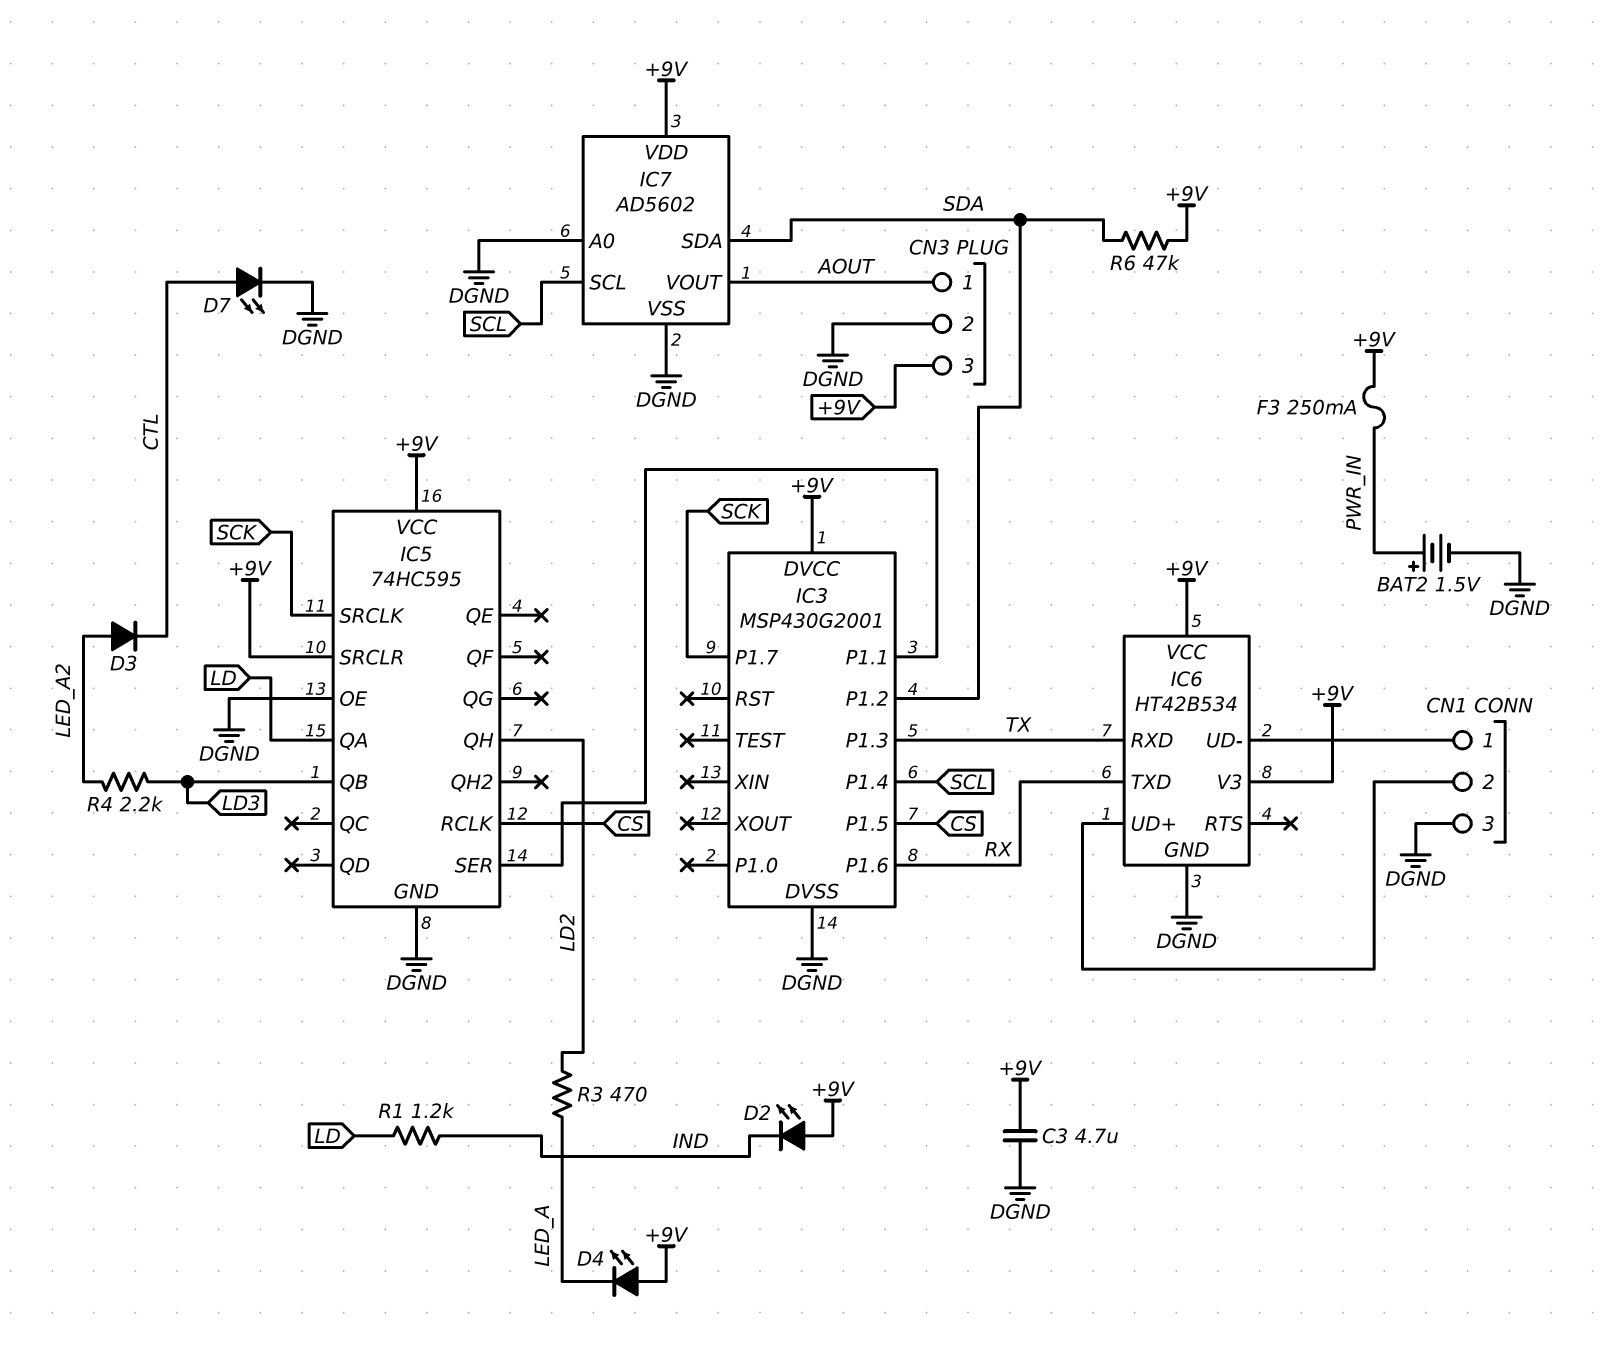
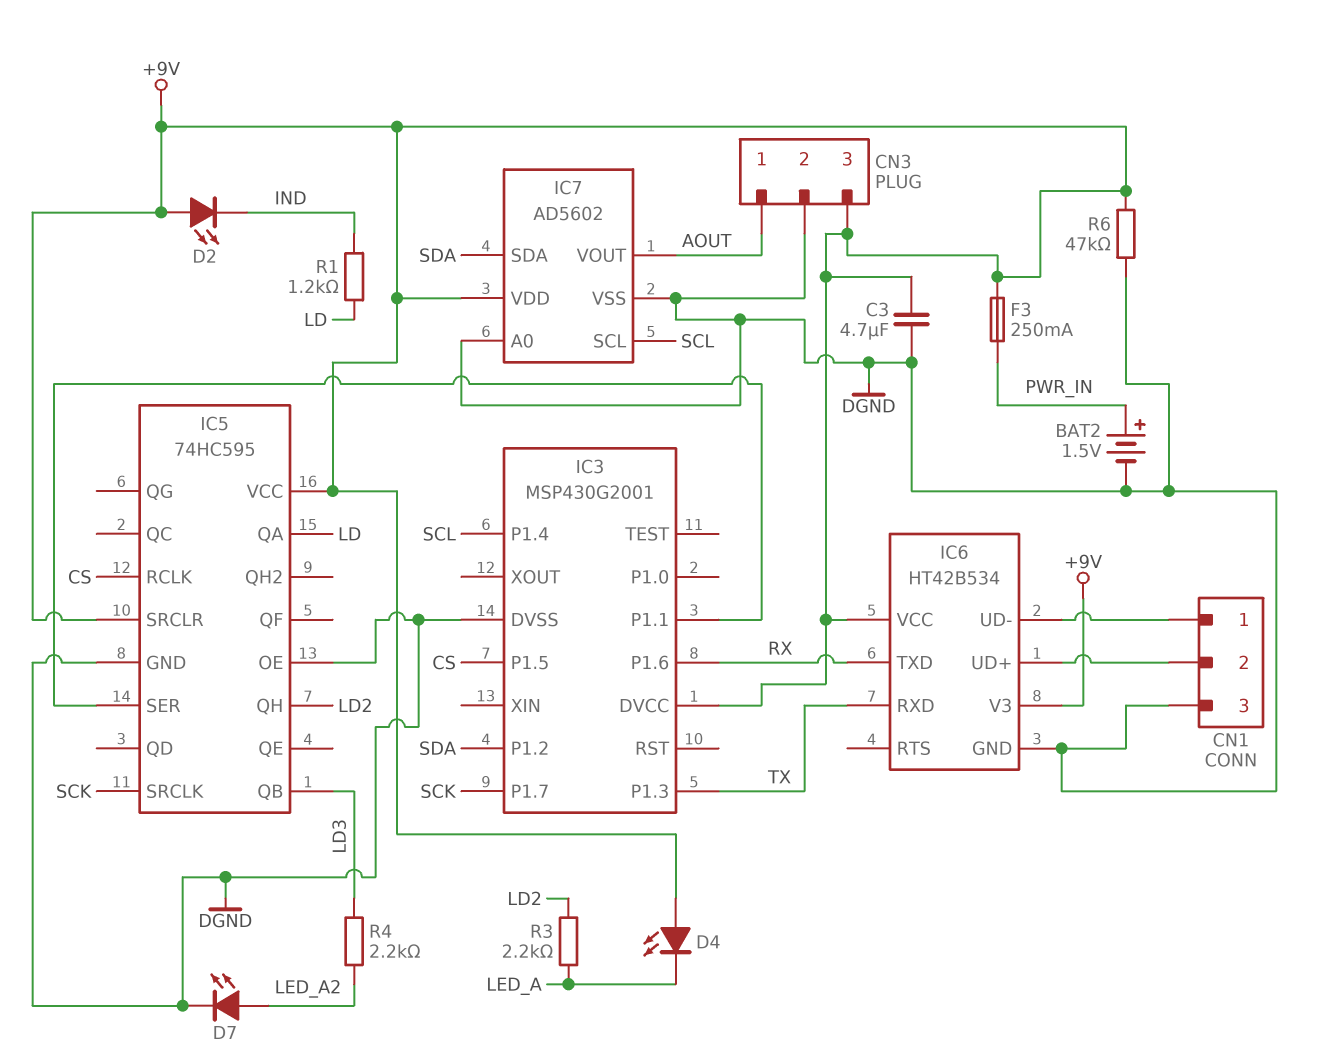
D3: diode (A LED_A2, K CTL) -> none
D7: LED (A CTL, K DGND) -> LED (A LED_A2, K DGND)
R3: 470 (LD2, LED_A) -> 2.2k (LD2, LED_A)
R6: 47k (+9V, SDA) -> 47k (+9V, DGND)

